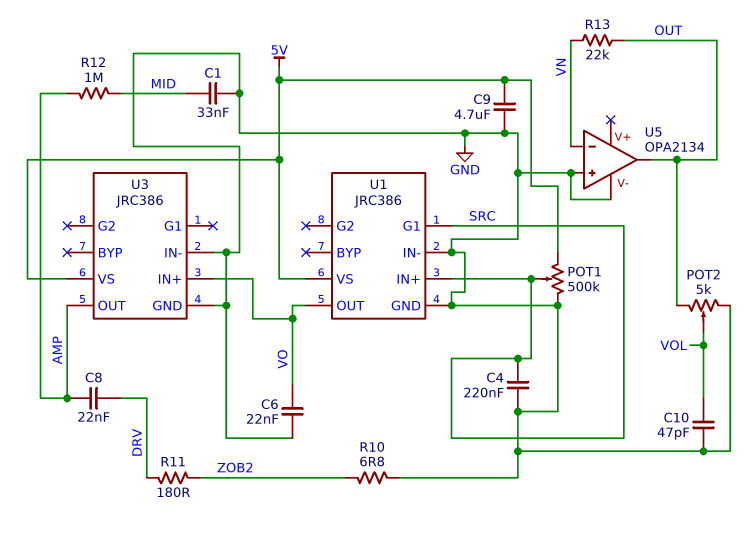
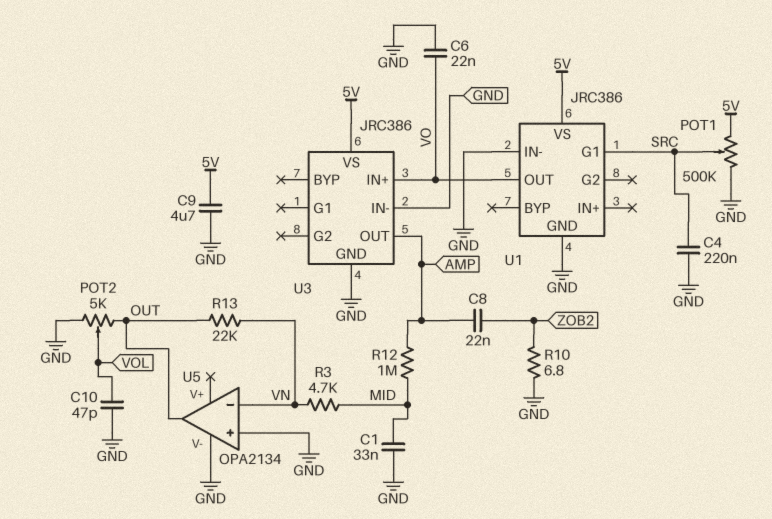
C8: 22nF (AMP, DRV) -> 22nF (AMP, ZOB2)
R3: none -> 4.7k (MID, VN)
R11: 180 (DRV, ZOB2) -> none
U1 pin IN+: SRC -> none

